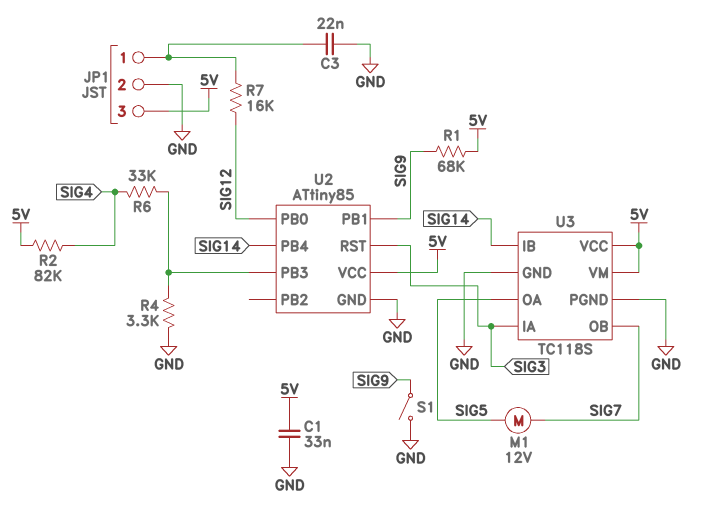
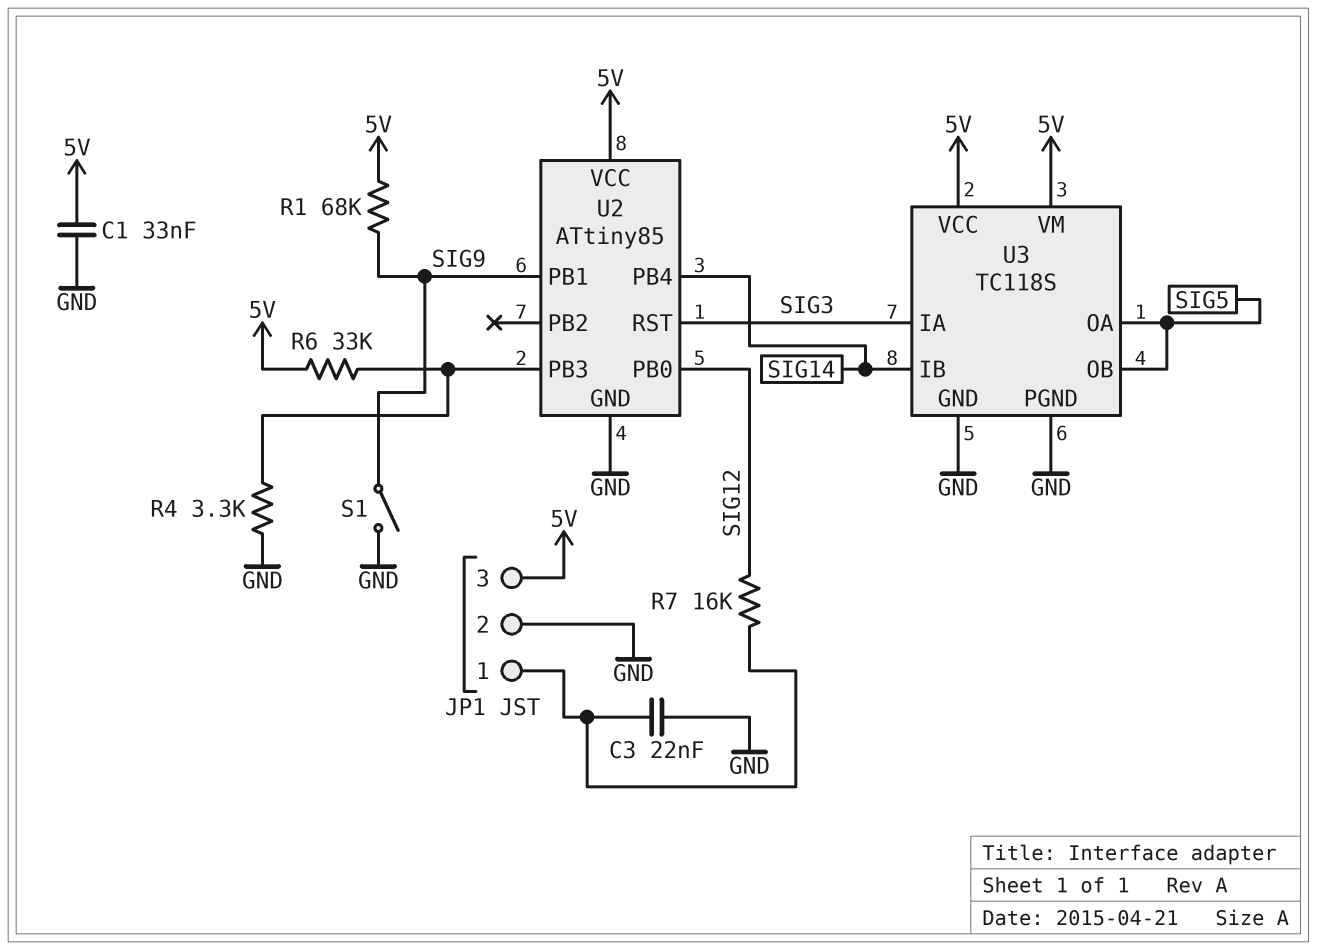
M1: motor 12V (SIG5, SIG7) -> none
R2: 82k (5V, SIG4) -> none
R6: 33k (SIG4, U2/PB3) -> 33k (5V, U2/PB3)
U3 pin OB: SIG7 -> SIG5

